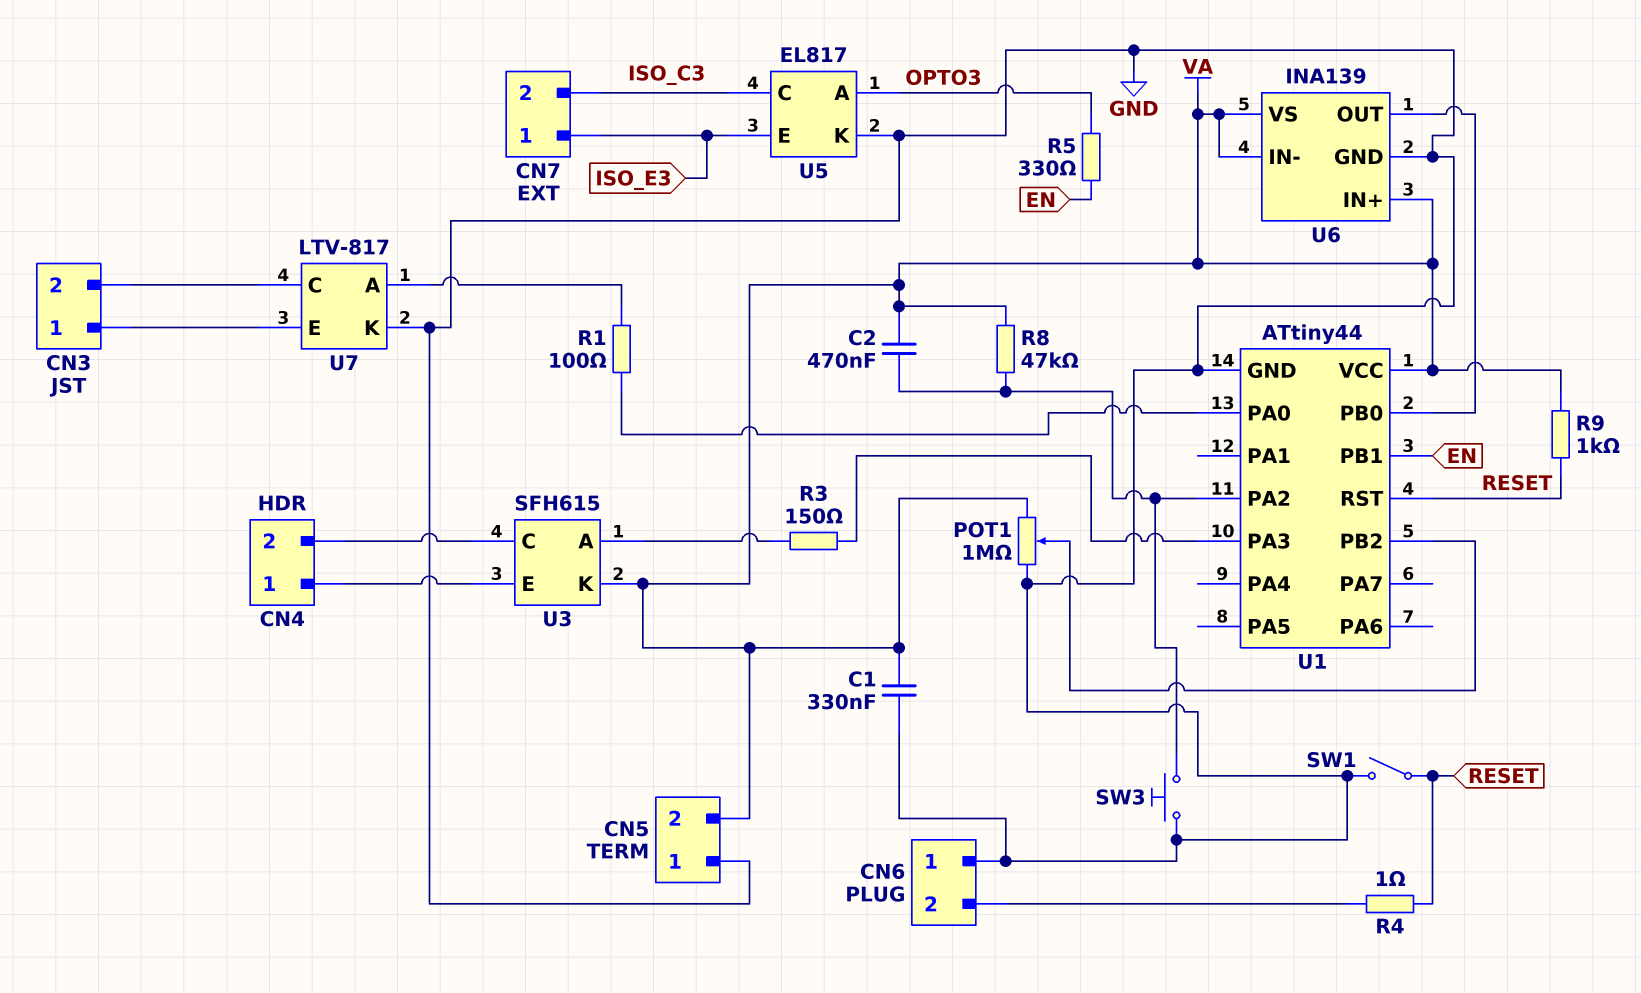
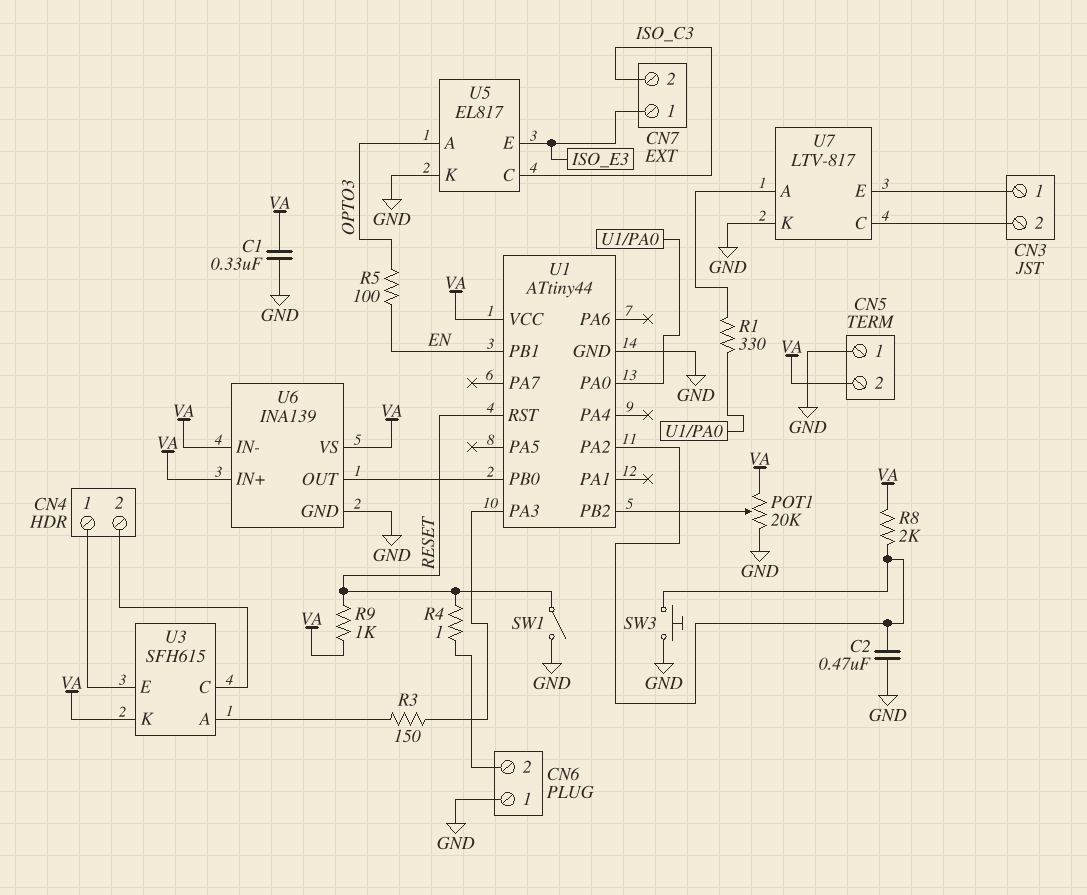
C2: 470nF (U1/PA2, VA) -> 470nF (GND, U1/PA2)
POT1: 1M (GND, VA, wiper U1/PB2) -> 20k (GND, VA, wiper U1/PB2)
R1: 100 (U1/PA0, U7/A) -> 330 (U1/PA0, U7/A)
R5: 330 (EN, OPTO3) -> 100 (EN, OPTO3)
R8: 47k (U1/PA2, VA) -> 2k (U1/PA2, VA)

